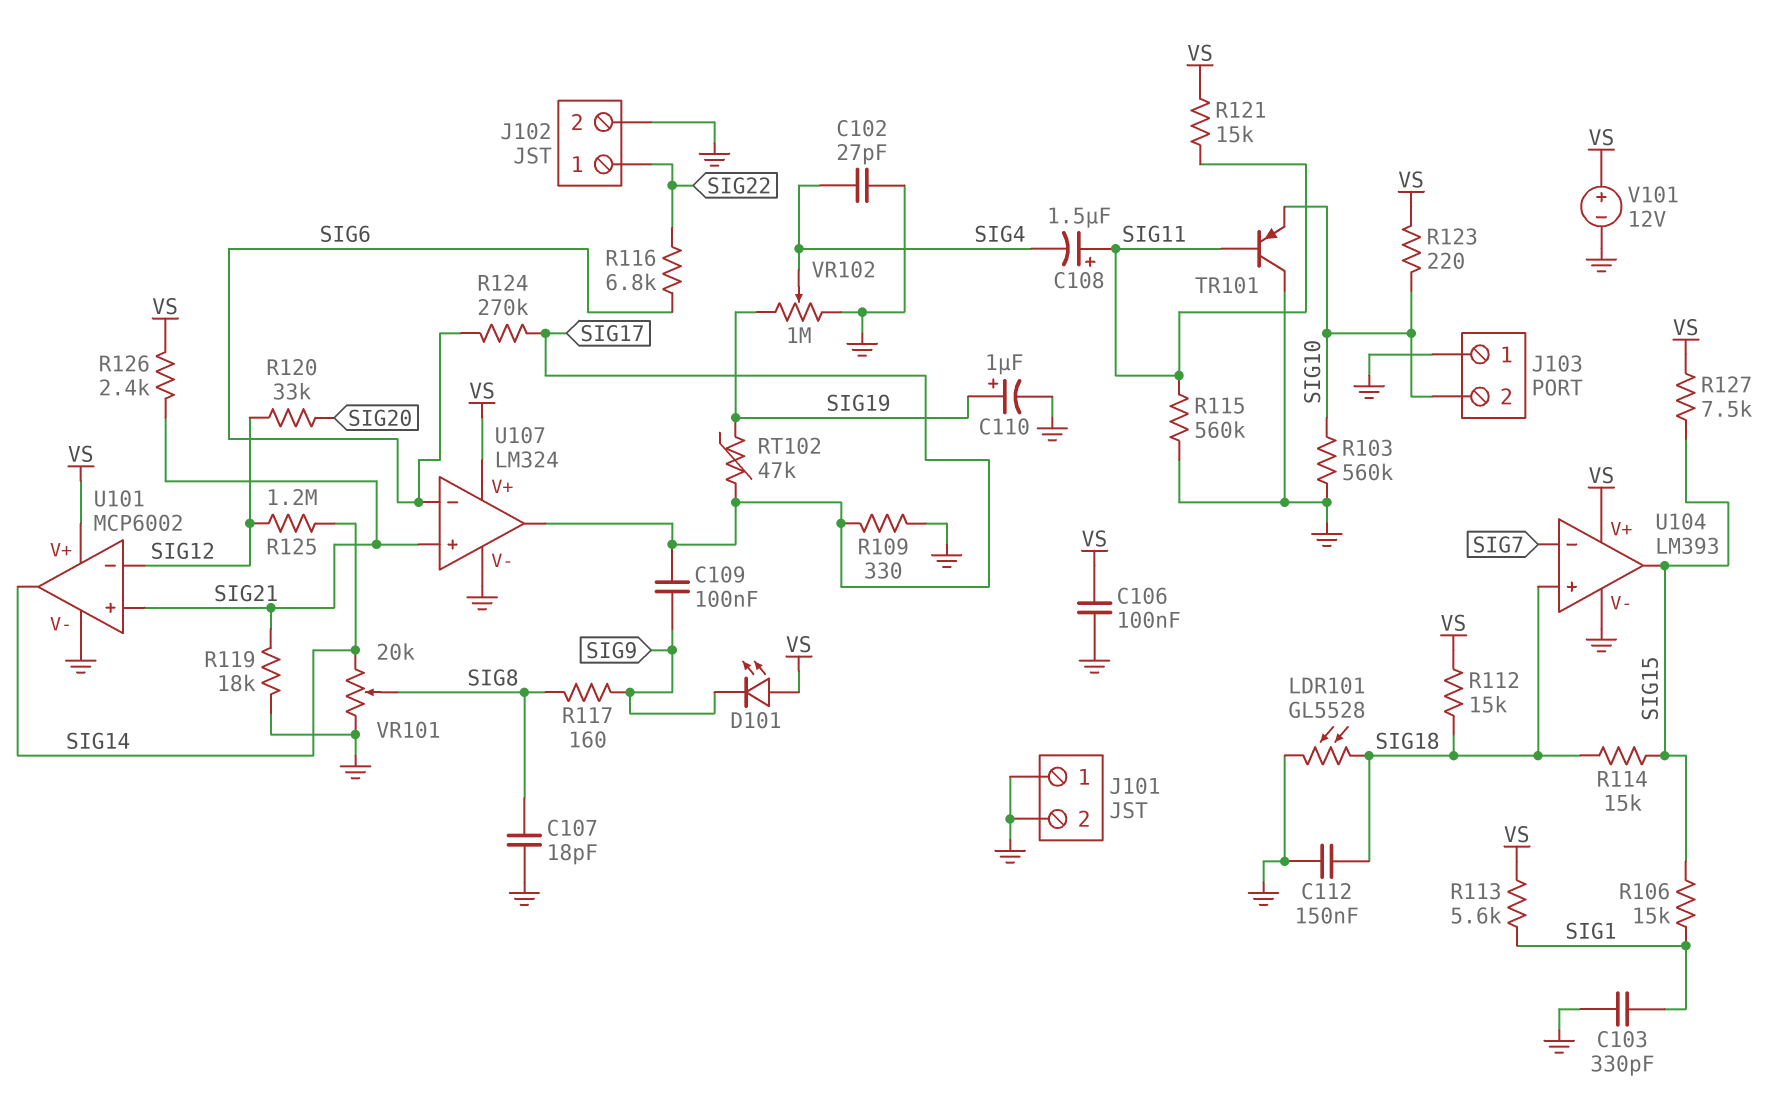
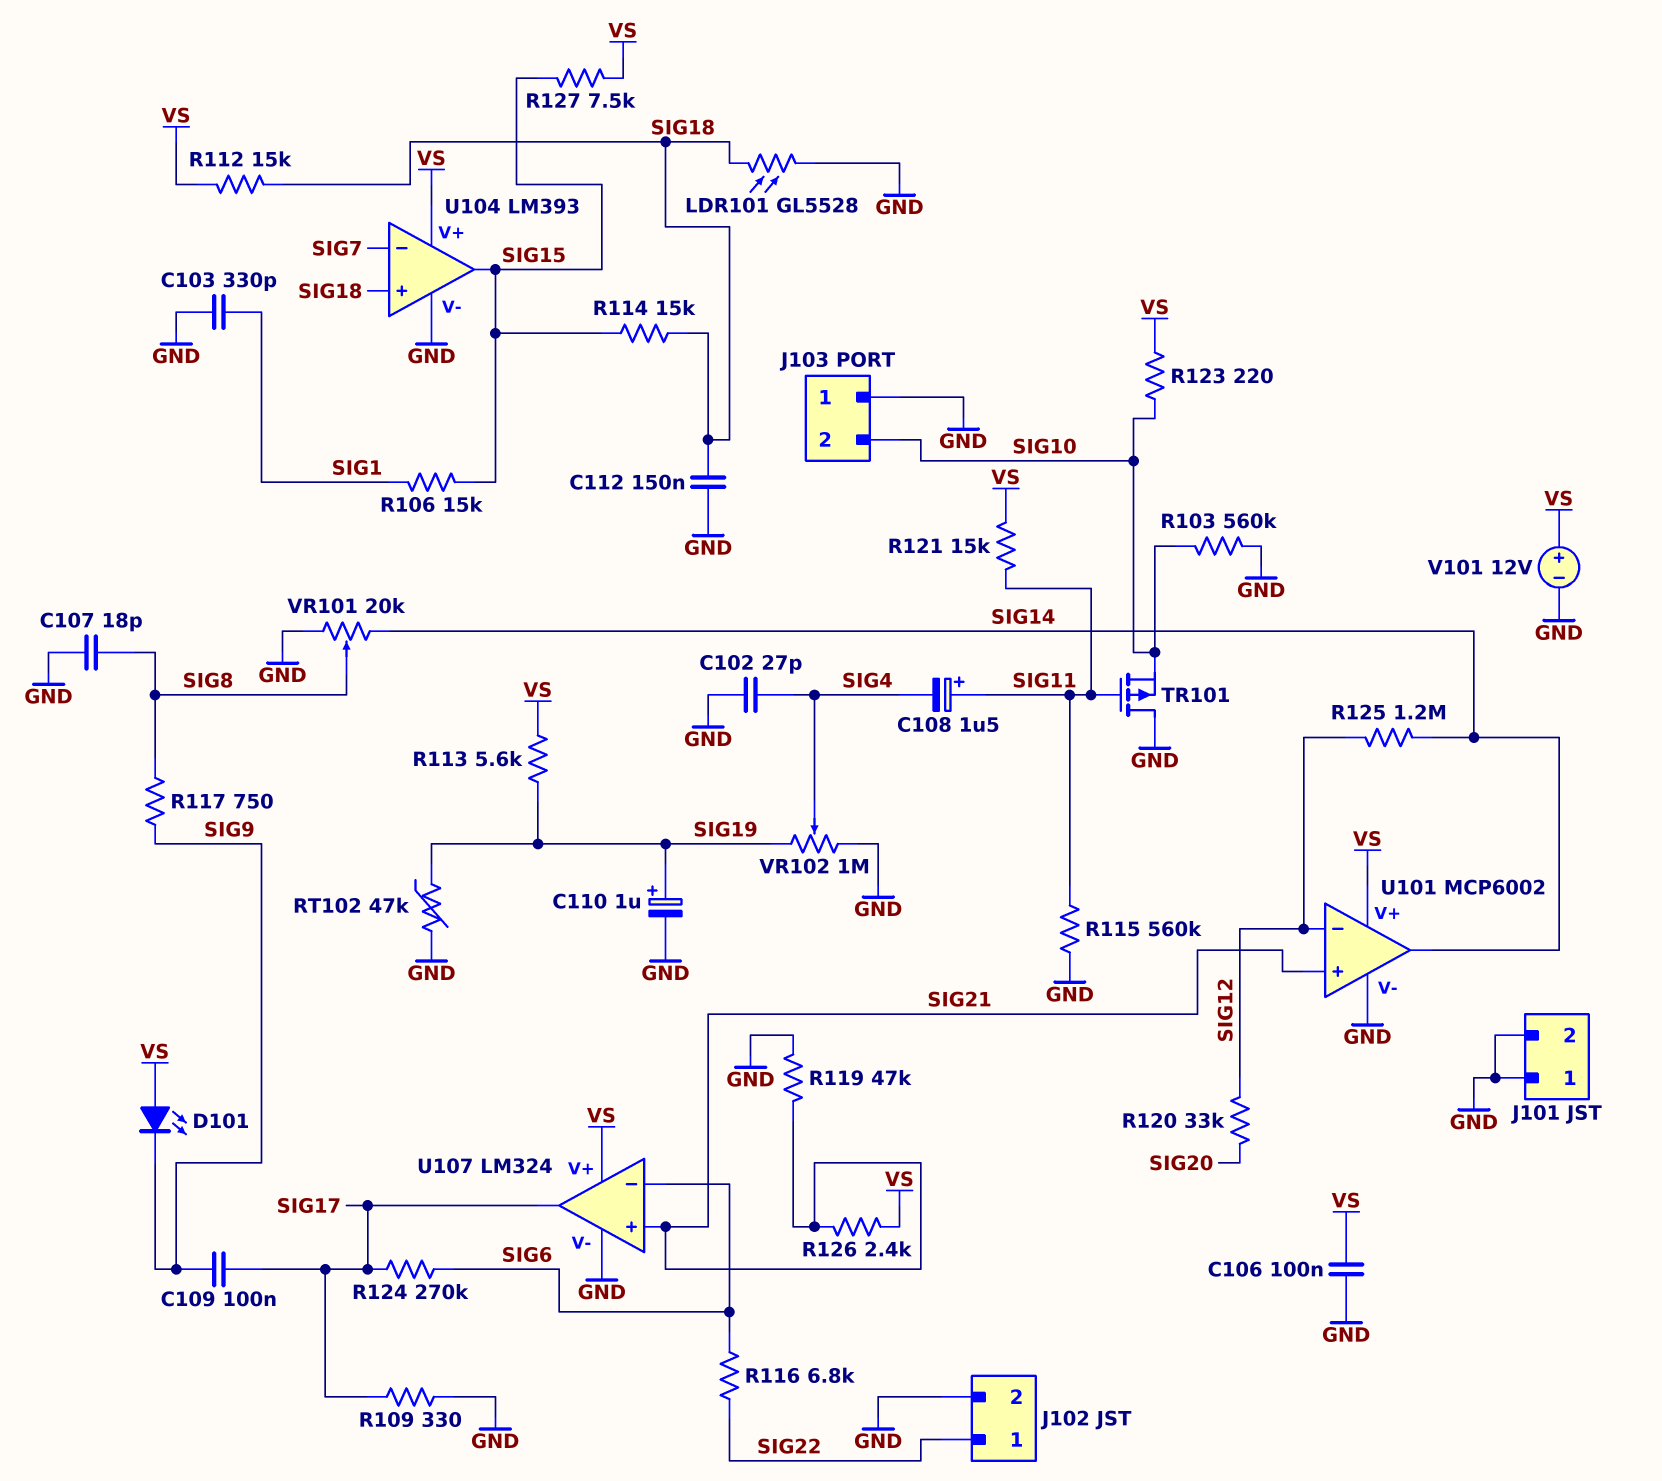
R113: 5.6k (SIG1, VS) -> 5.6k (SIG19, VS)
R117: 160 (SIG8, SIG9) -> 750 (SIG8, SIG9)
R119: 18k (GND, SIG21) -> 47k (GND, SIG21)
RT102: 47k (SIG17, SIG19) -> 47k (GND, SIG19)
TR101: PNP (B SIG11, C GND, E SIG10) -> PMOS (G SIG11, D GND, S SIG10)

